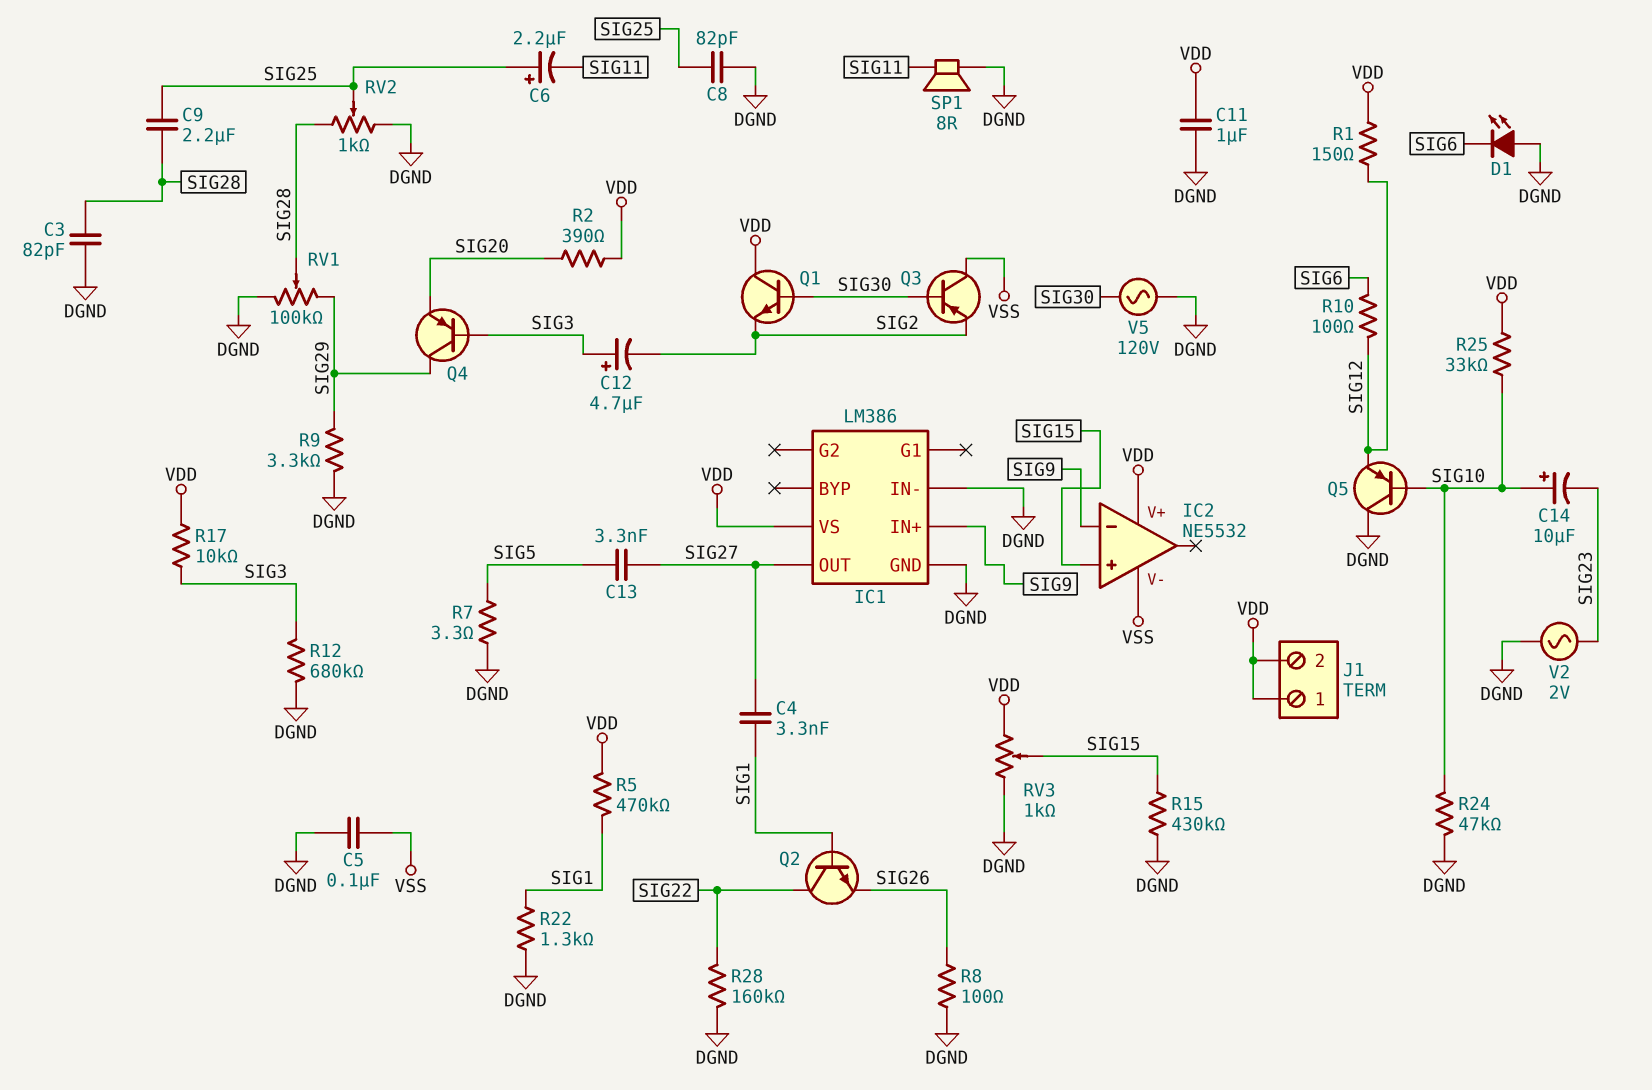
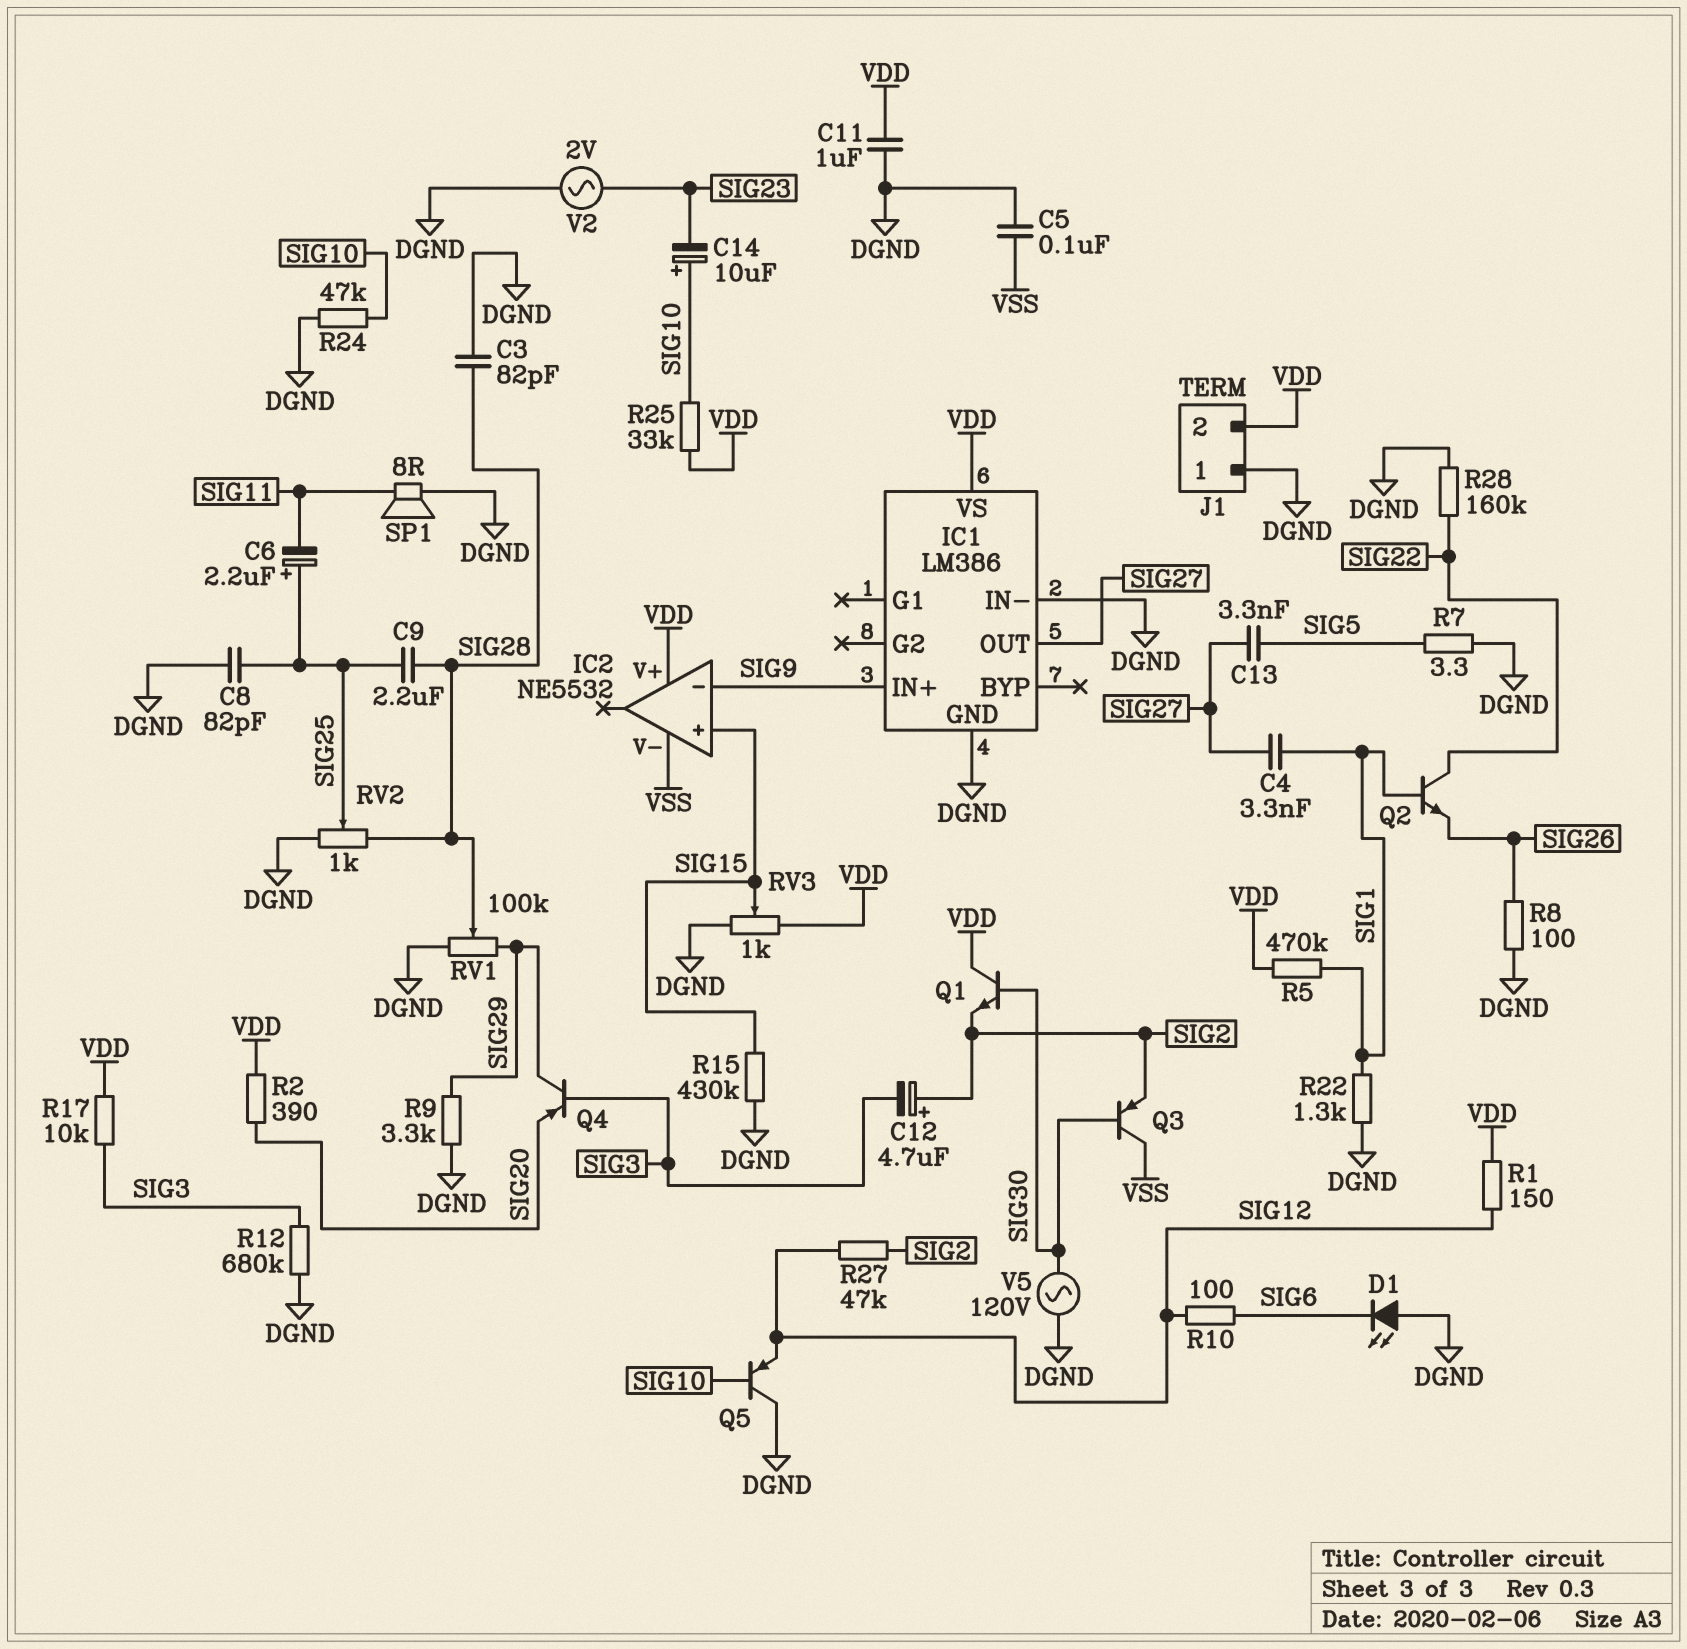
C12: 4.7uF (plus SIG3, minus SIG2) -> 4.7uF (plus SIG2, minus SIG3)
J1 pin 1: VDD -> DGND
R27: none -> 47k (SIG2, SIG12)

